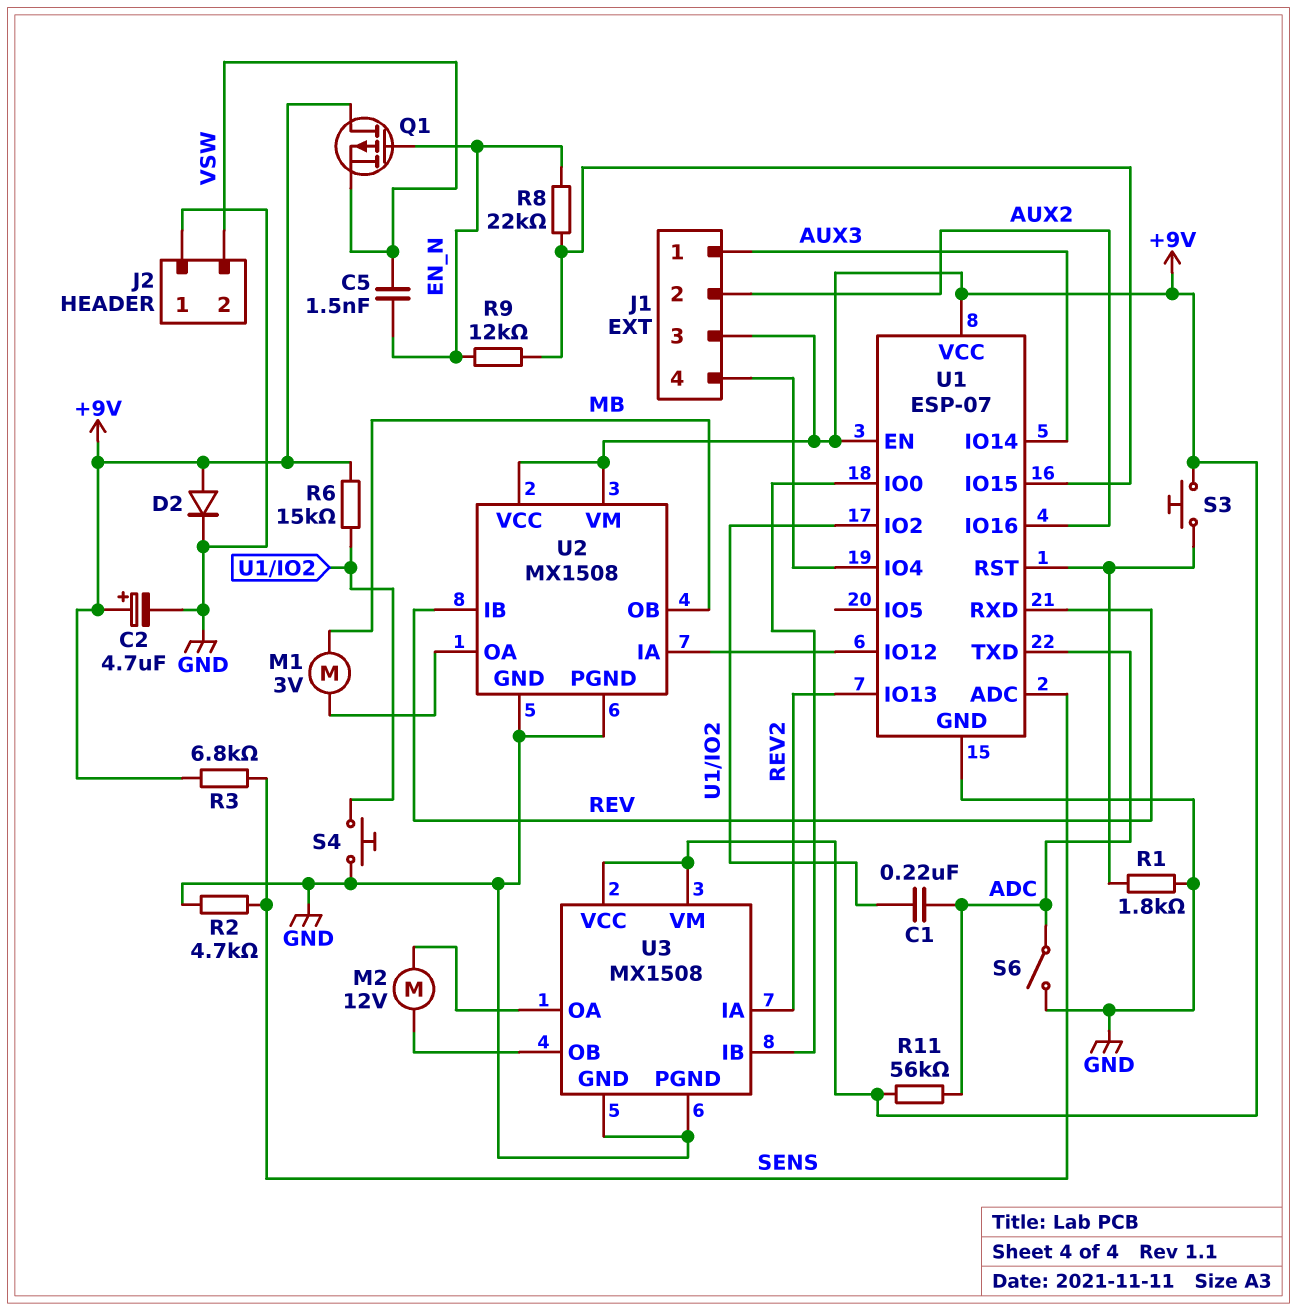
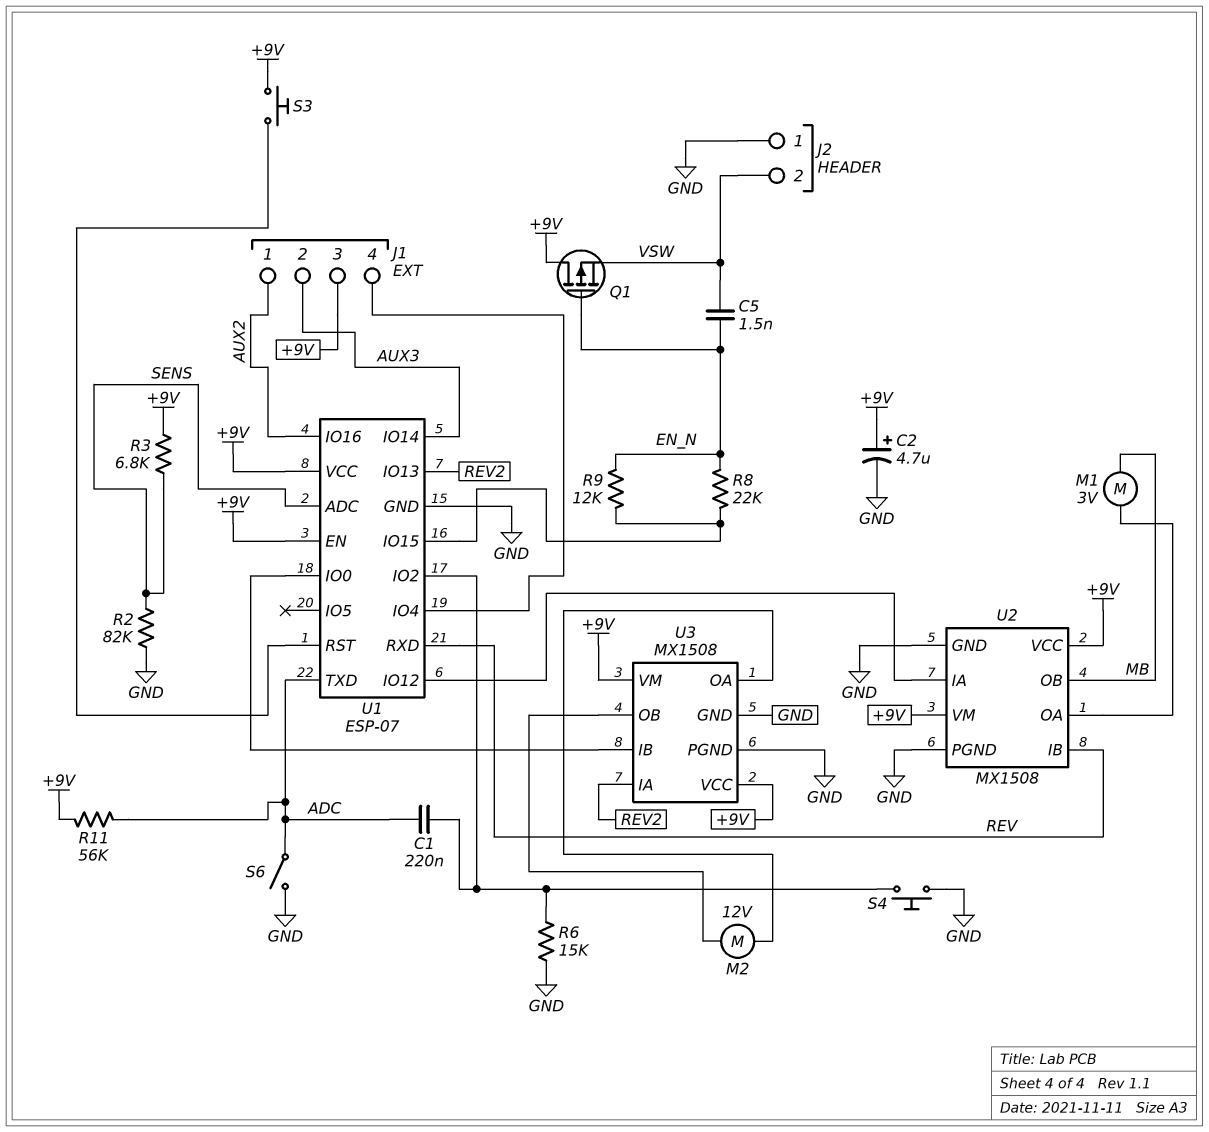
D2: diode (A +9V, K GND) -> none
J1 pin 1: AUX3 -> AUX2
J1 pin 2: AUX2 -> AUX3
R1: 1.8k (GND, U1/RST) -> none
R2: 4.7k (GND, SENS) -> 82k (GND, SENS)
R6: 15k (+9V, U1/IO2) -> 15k (GND, U1/IO2)

